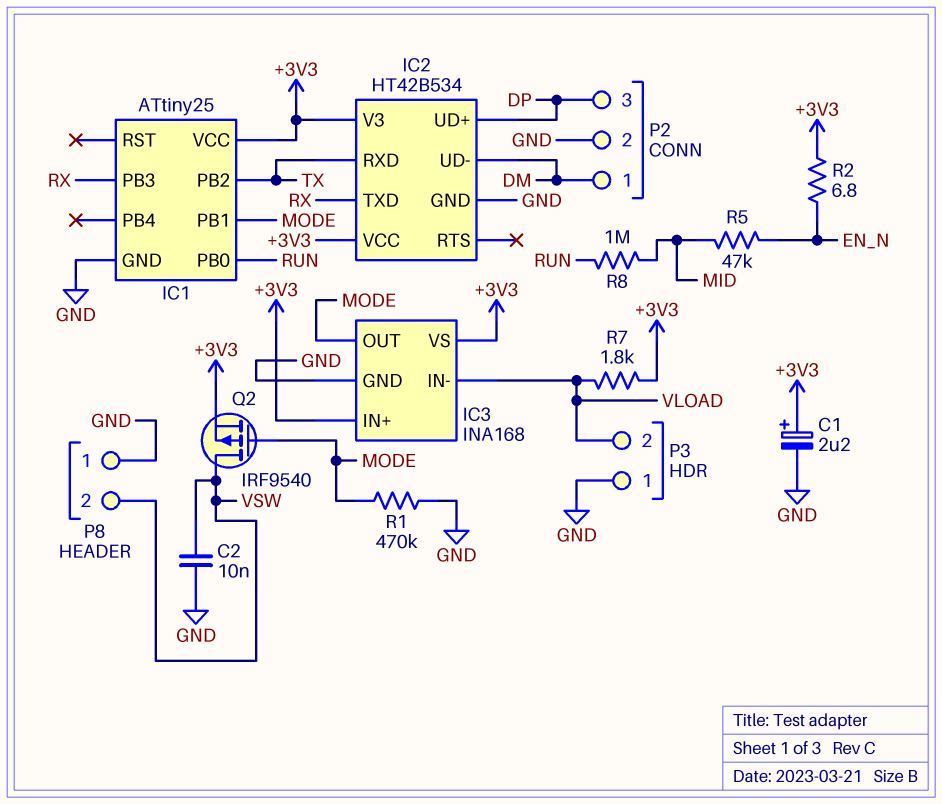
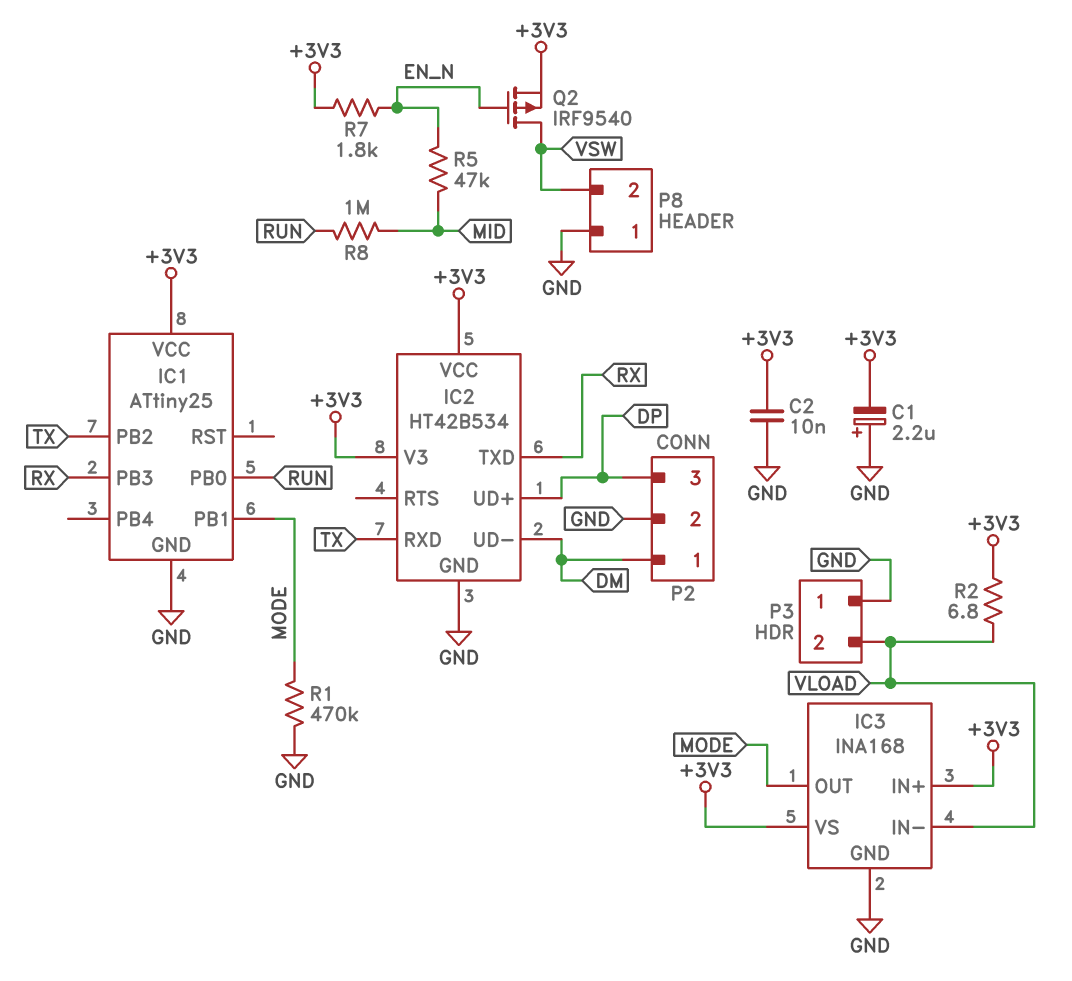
C1: 2.2uF (plus +3V3, minus GND) -> 2.2uF (plus GND, minus +3V3)
C2: 10nF (GND, VSW) -> 10nF (+3V3, GND)
Q2: PMOS IRF9540 (G MODE, D VSW, S +3V3) -> PMOS IRF9540 (G EN_N, D VSW, S +3V3)
R2: 6.8 (+3V3, EN_N) -> 6.8 (+3V3, VLOAD)
R7: 1.8k (+3V3, VLOAD) -> 1.8k (+3V3, EN_N)

